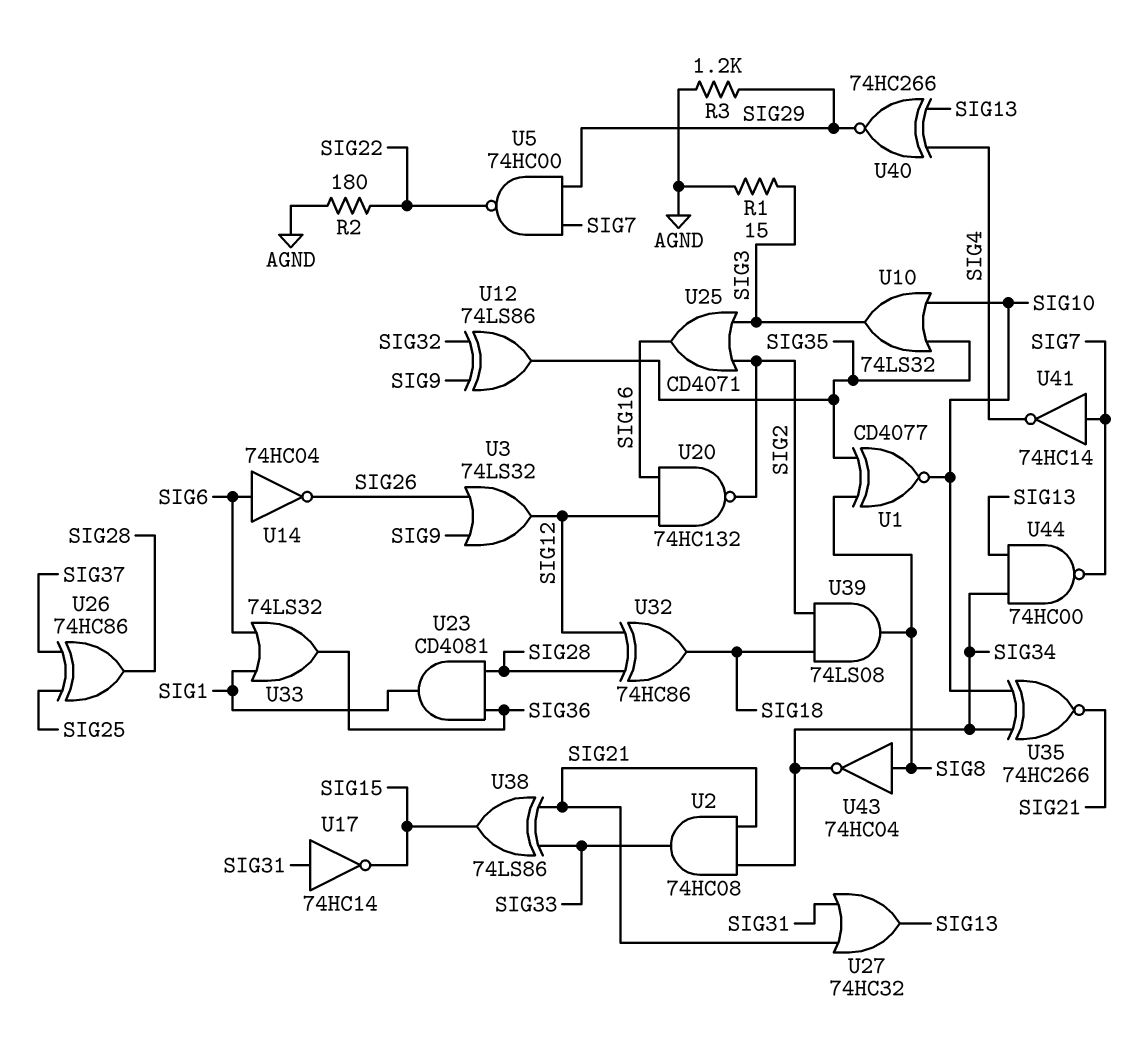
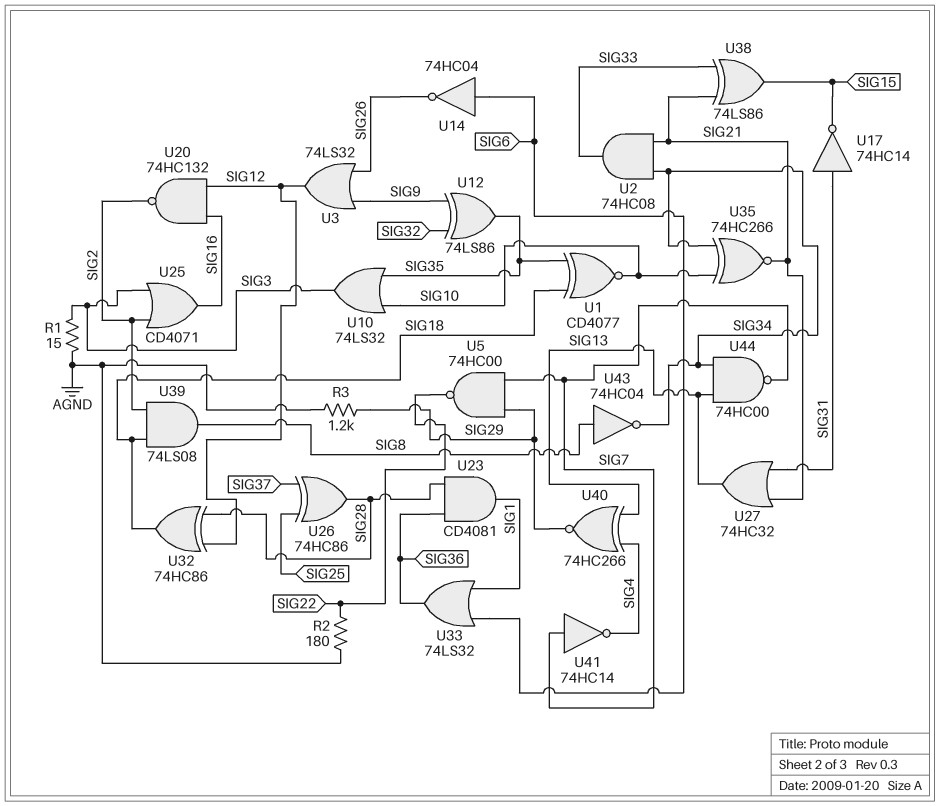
U1: XNOR CD4077 (in SIG8, in SIG35, out SIG10) -> XNOR CD4077 (in SIG18, in SIG35, out SIG10)

